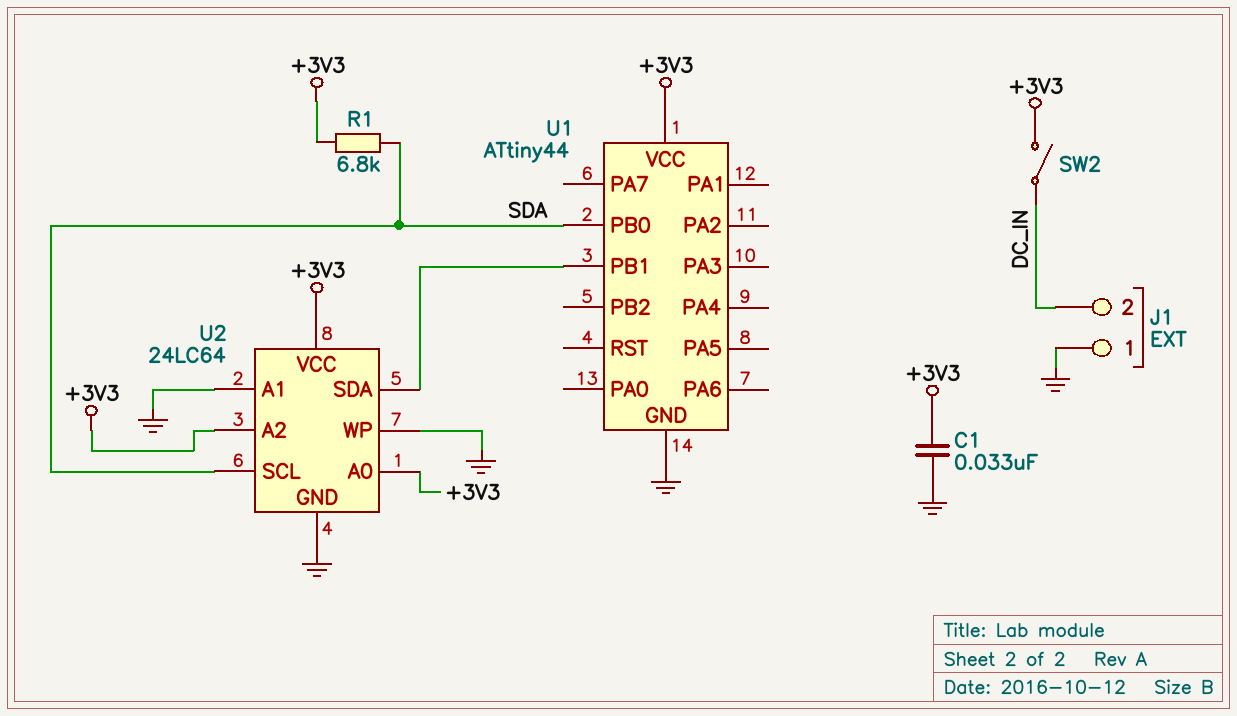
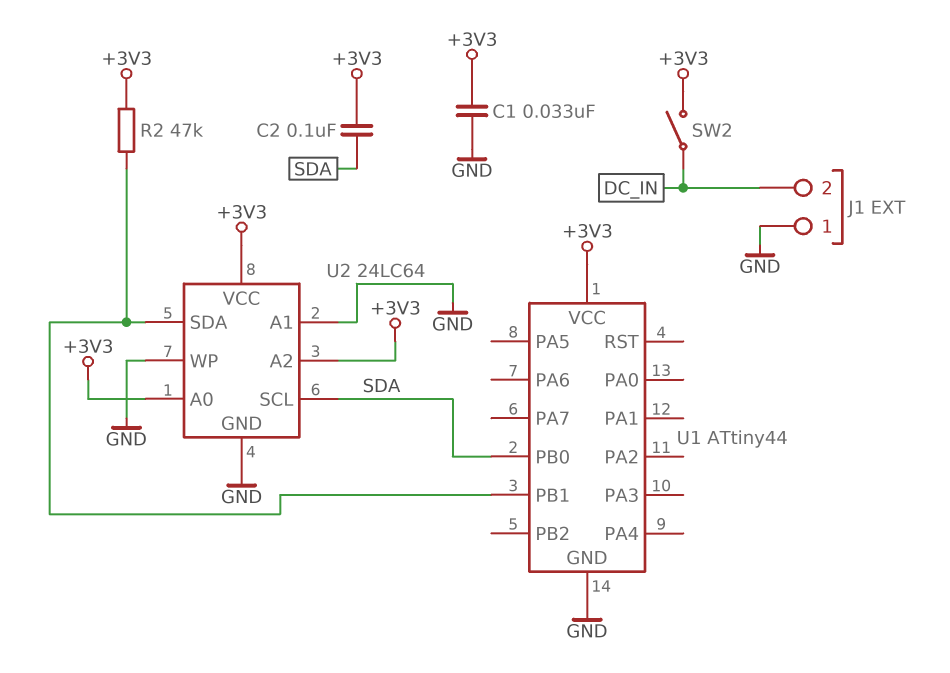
C2: none -> 100nF (+3V3, SDA)
R1: 6.8k (+3V3, SDA) -> none
R2: none -> 47k (+3V3, U1/PB1)

